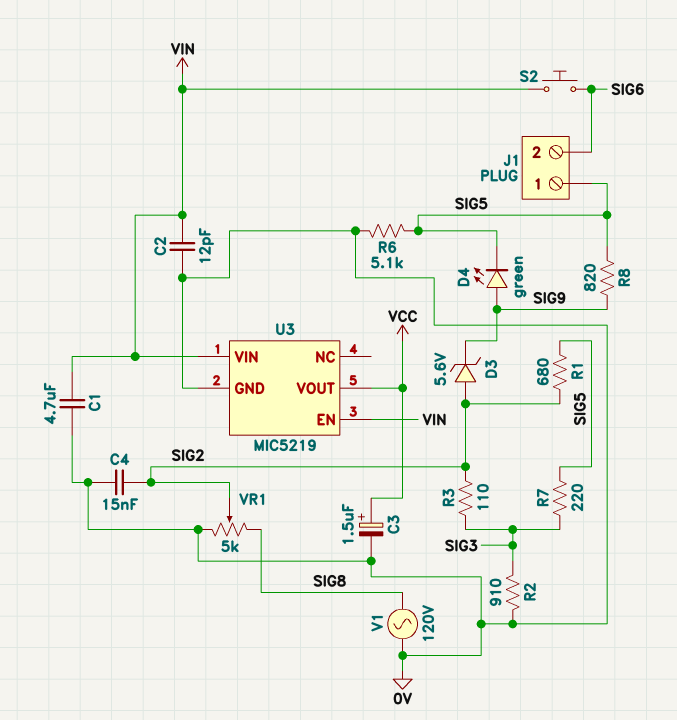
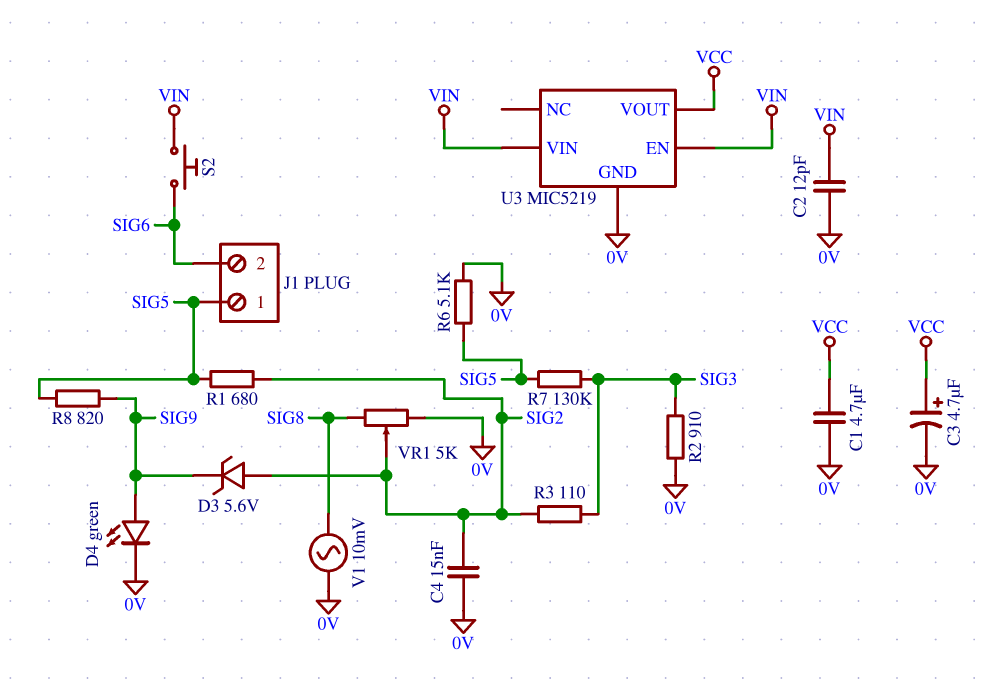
C1: 4.7uF (0V, VIN) -> 4.7uF (0V, VCC)
C3: 1.5uF (plus VCC, minus 0V) -> 4.7uF (plus VCC, minus 0V)
D4: LED green (A SIG9, K SIG5) -> LED green (A SIG9, K 0V)
R7: 220 (SIG3, SIG5) -> 130k (SIG3, SIG5)
V1: AC 120V (0V, SIG8) -> AC 10mV (0V, SIG8)

